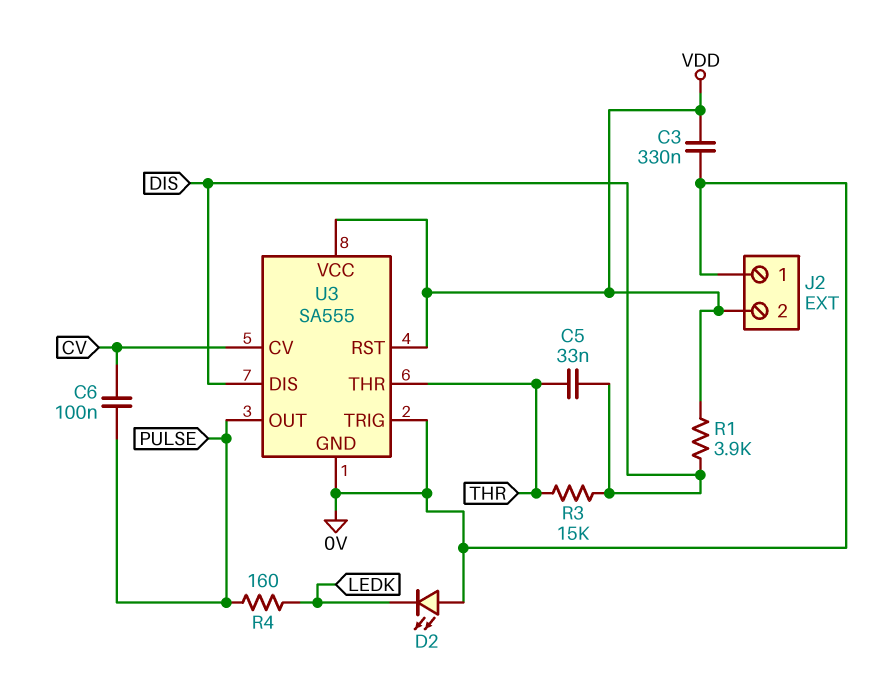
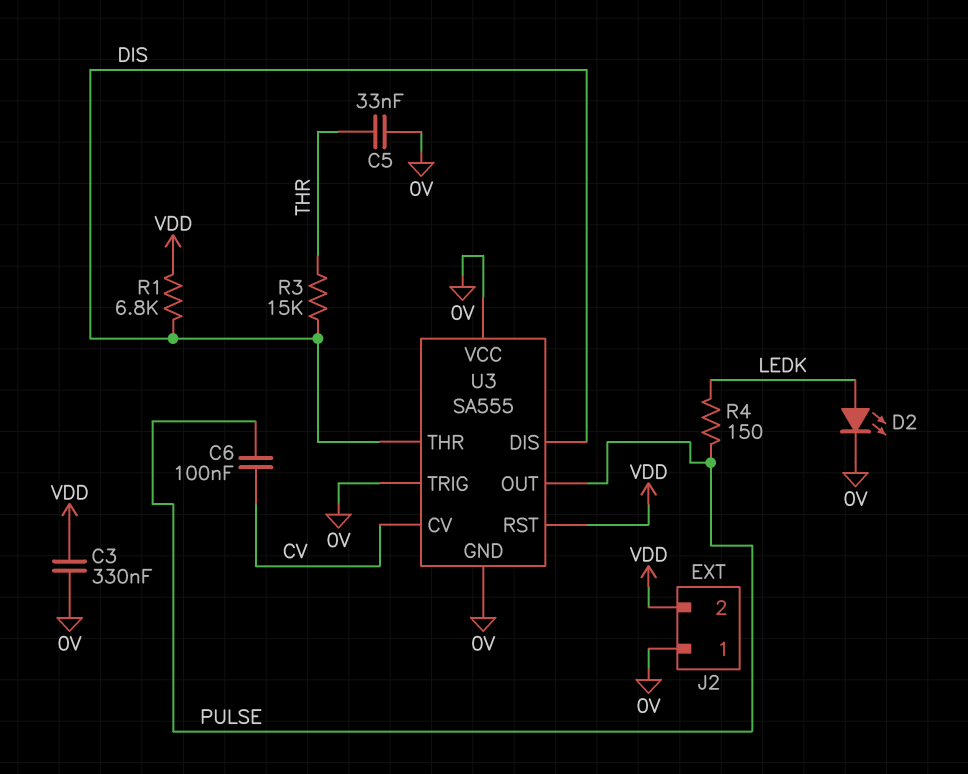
C5: 33nF (DIS, THR) -> 33nF (0V, THR)
D2: LED (A 0V, K LEDK) -> LED (A LEDK, K 0V)
R1: 3.9k (DIS, VDD) -> 6.8k (DIS, VDD)
R4: 160 (LEDK, PULSE) -> 150 (LEDK, PULSE)
U3 pin THR: THR -> DIS
U3 pin VCC: VDD -> 0V

